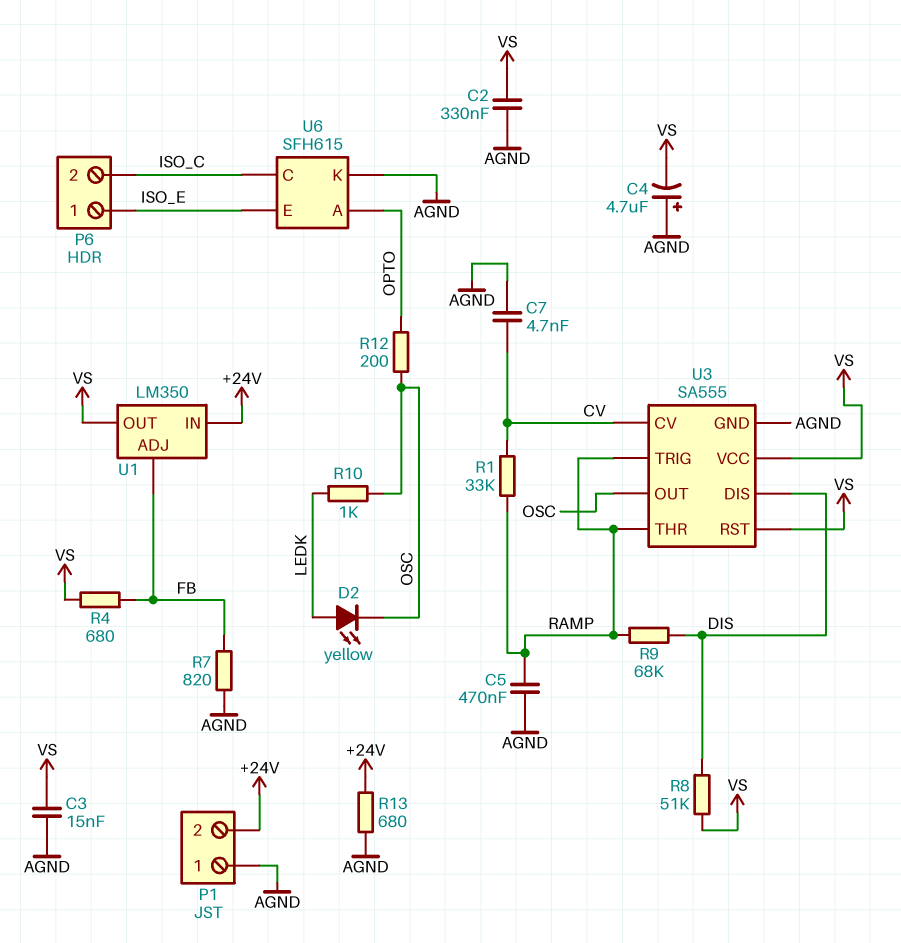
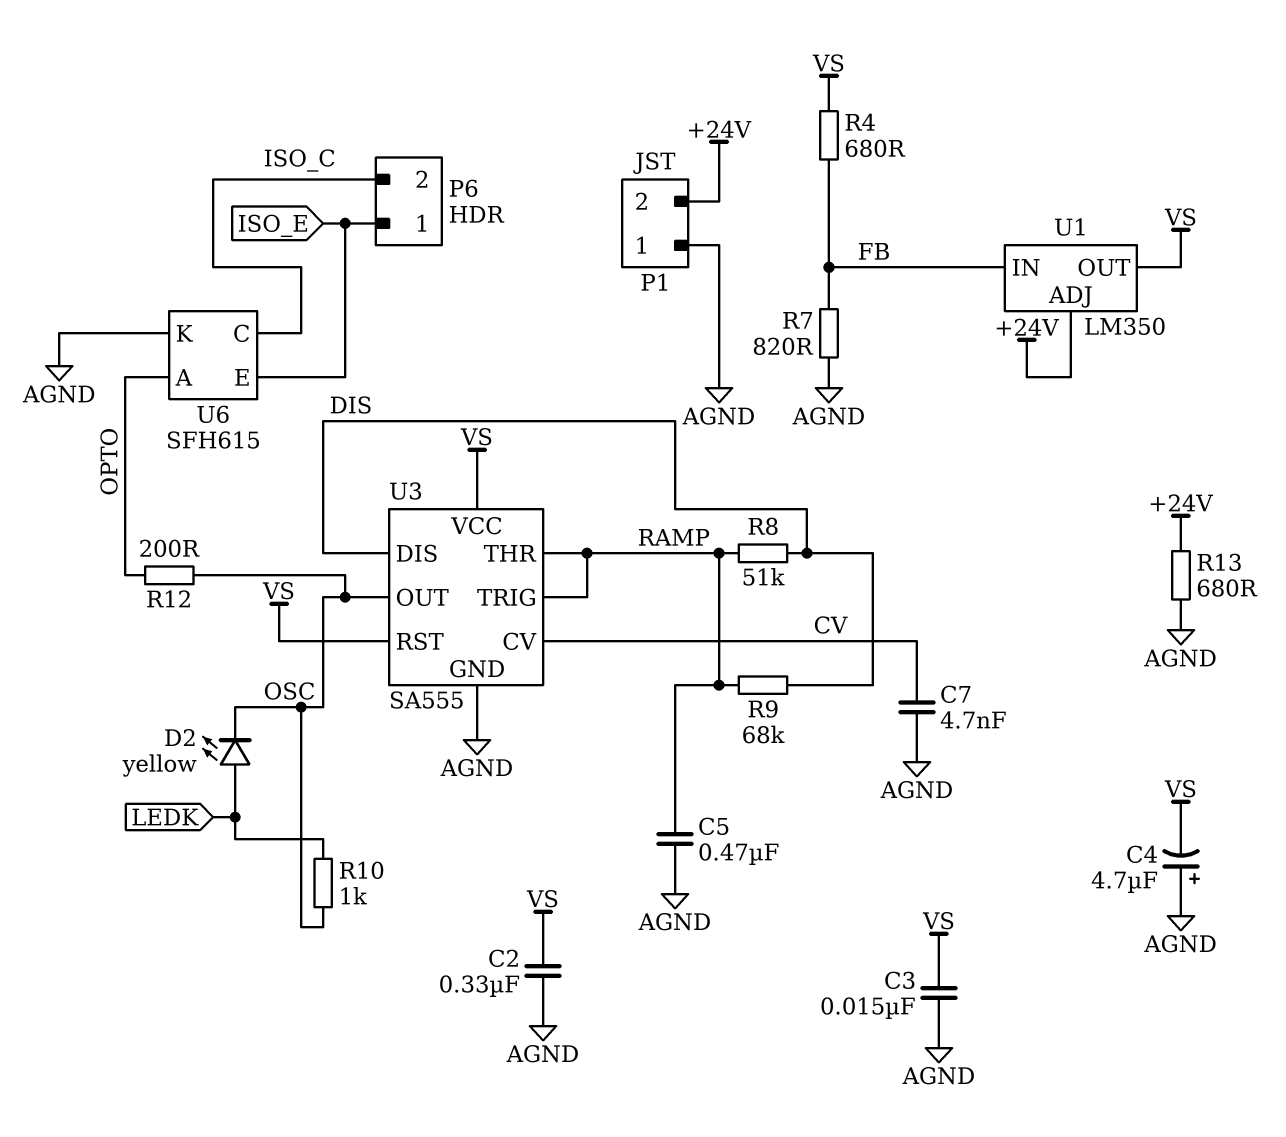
R1: 33k (CV, RAMP) -> none
R8: 51k (DIS, VS) -> 51k (DIS, RAMP)
U1 pin ADJ: FB -> +24V
U1 pin IN: +24V -> FB

